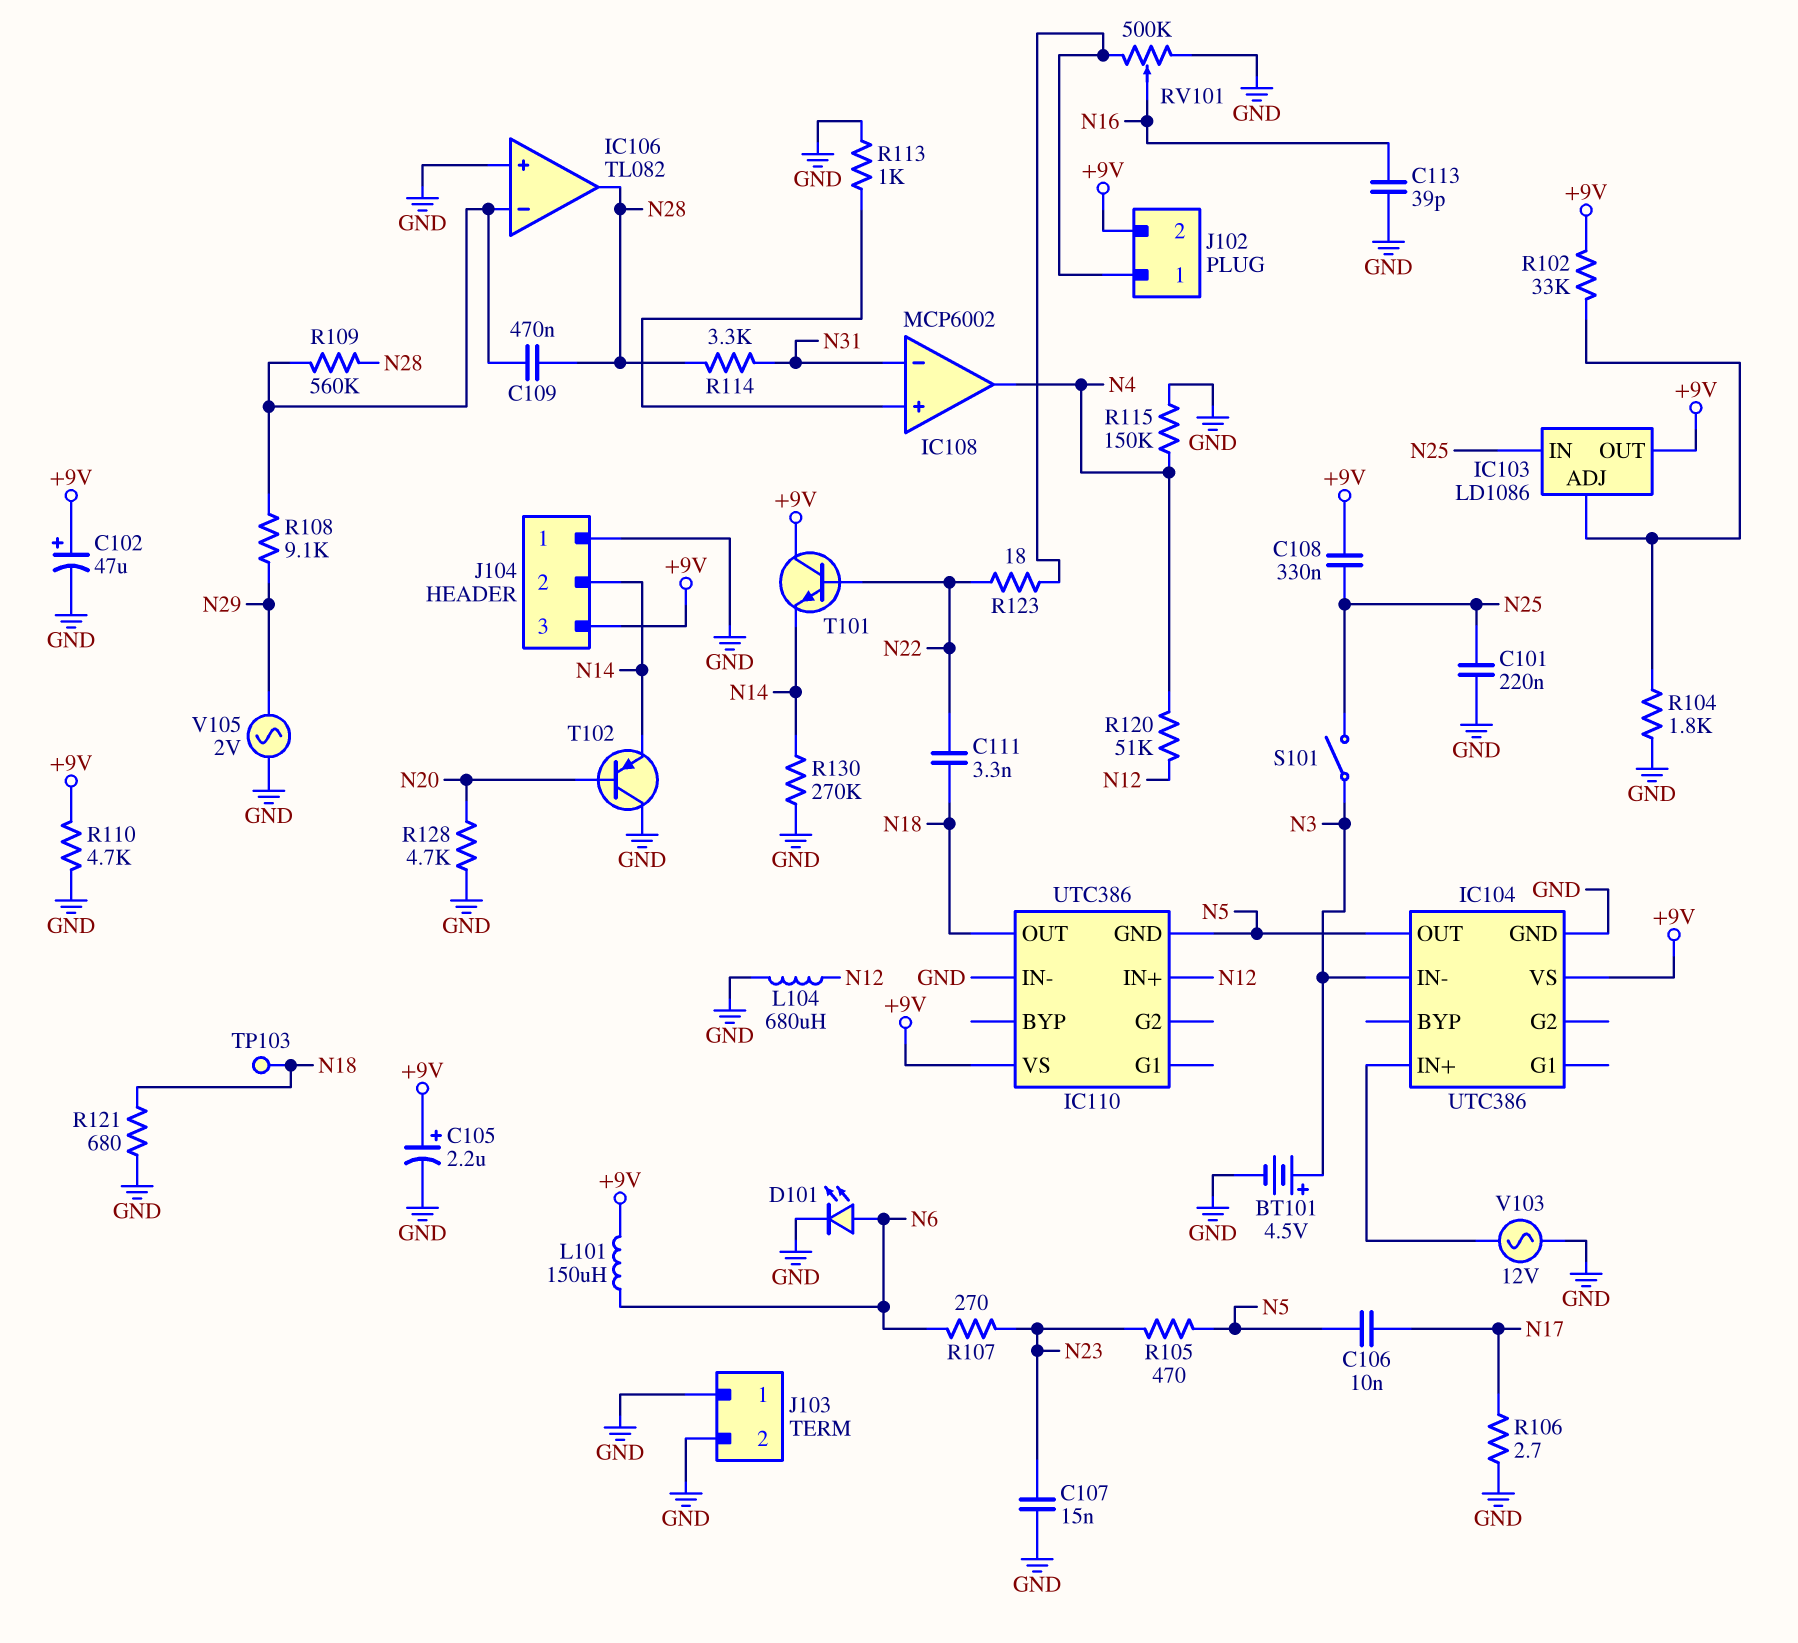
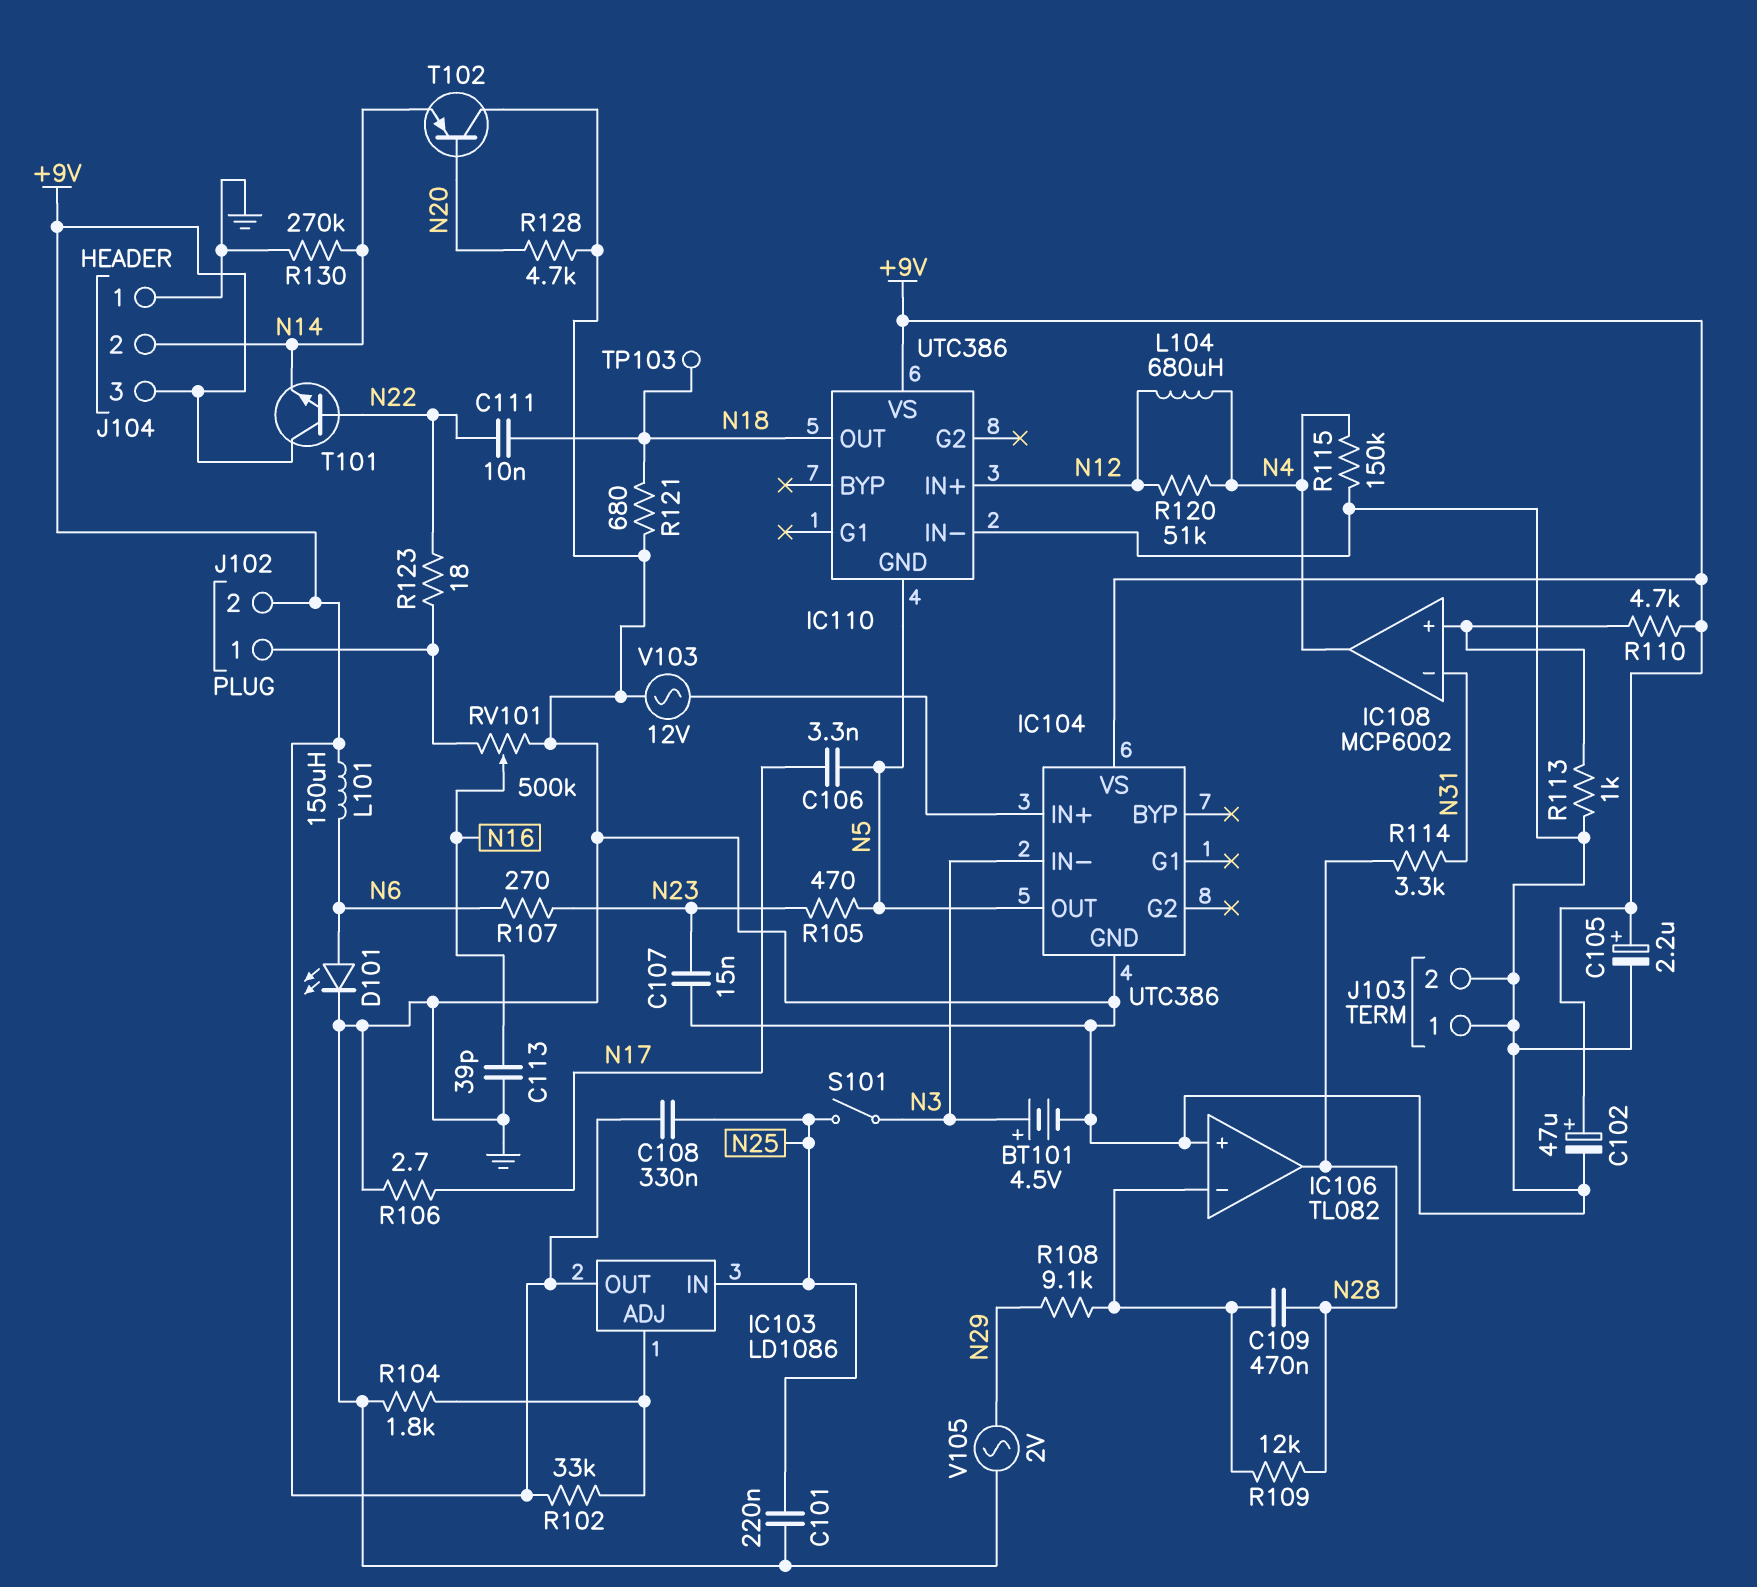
C106: 10nF (N5, N17) -> 3.3nF (N5, N17)
C111: 3.3nF (N18, N22) -> 10nF (N18, N22)
L104: 680uH (GND, N12) -> 680uH (N4, N12)
R109: 560k (IC106/in-, N28) -> 12k (IC106/in-, N28)
R110: 4.7k (+9V, GND) -> 4.7k (+9V, IC108/in+)

